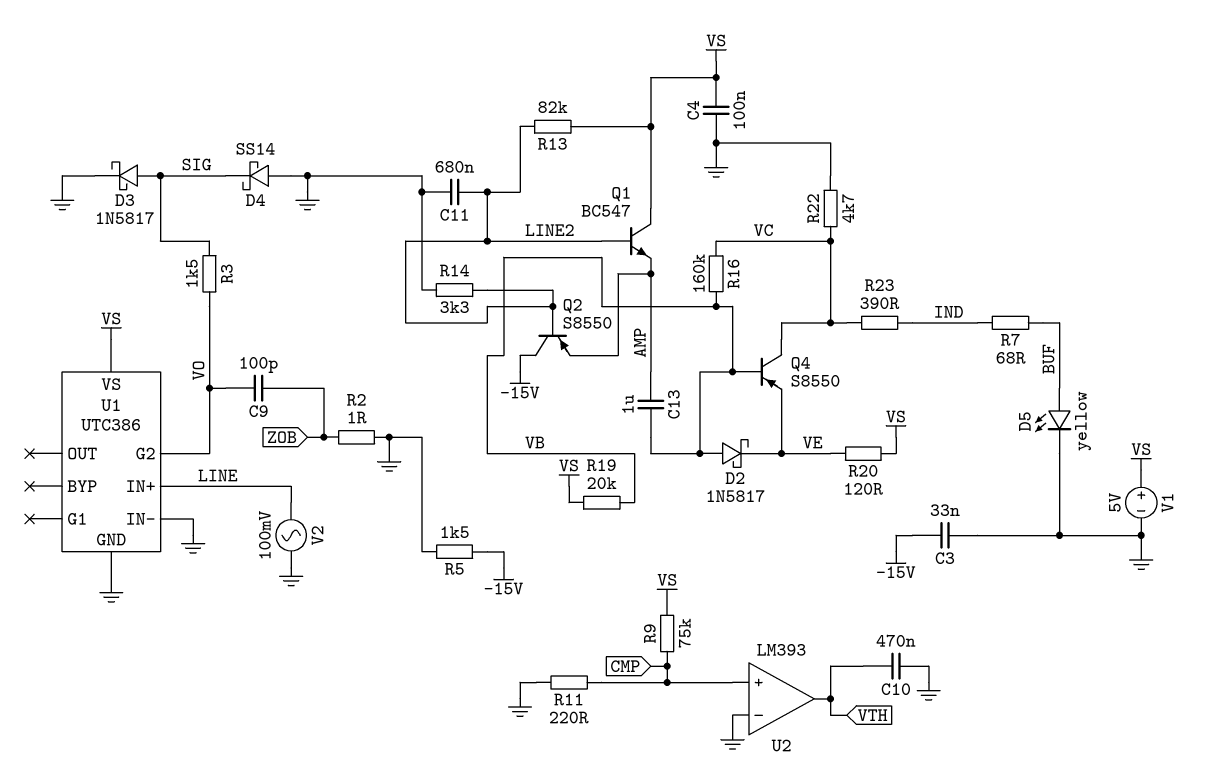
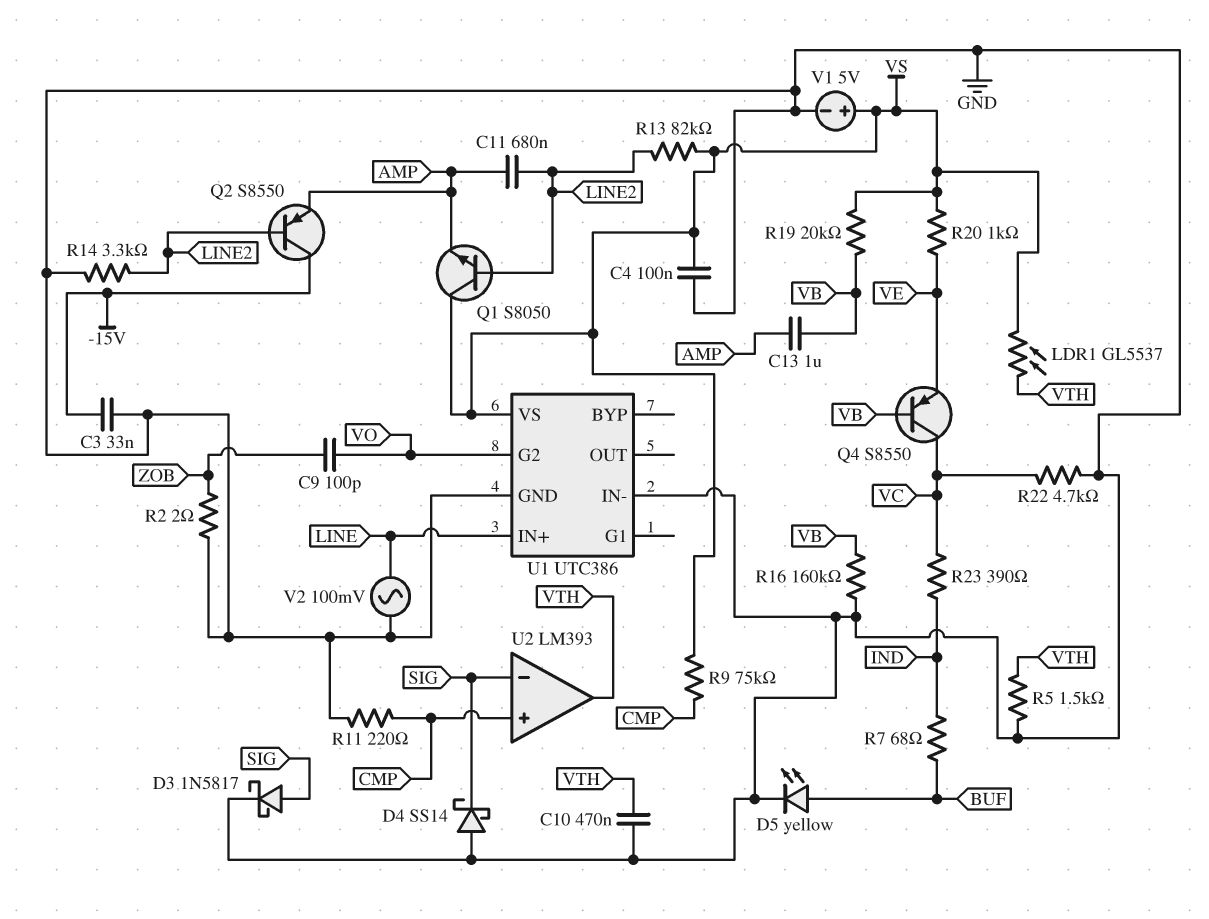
C11: 680nF (GND, LINE2) -> 680nF (AMP, LINE2)
D2: schottky 1N5817 (A VB, K VE) -> none
LDR1: none -> GL5537 (VS, VTH)
Q1: NPN BC547 (B LINE2, C VS, E AMP) -> NPN S8050 (B LINE2, C VS, E AMP)
R2: 1 (GND, ZOB) -> 2 (GND, ZOB)
R3: 1.5k (SIG, VO) -> none
R5: 1.5k (-15V, GND) -> 1.5k (GND, VTH)
R16: 160k (VB, VC) -> 160k (GND, VB)
R20: 120 (VE, VS) -> 1k (VE, VS)
U2 pin in-: GND -> SIG

